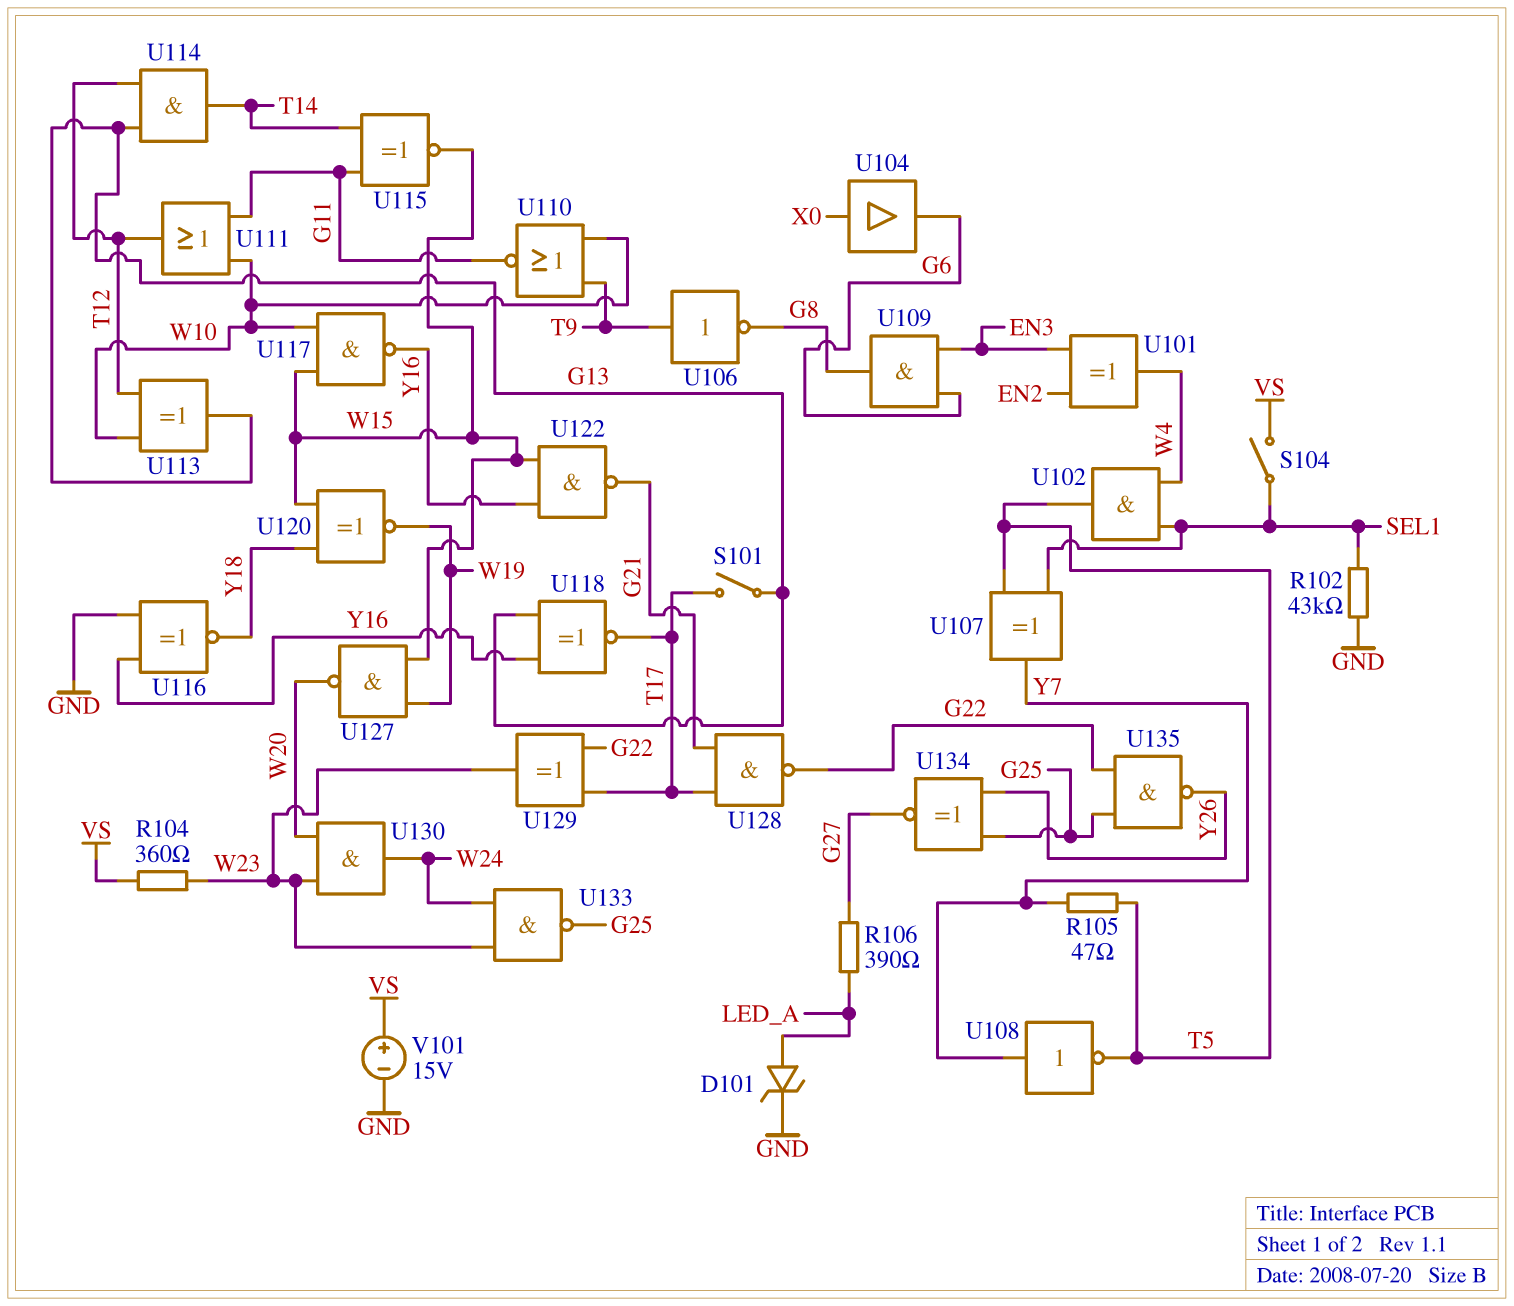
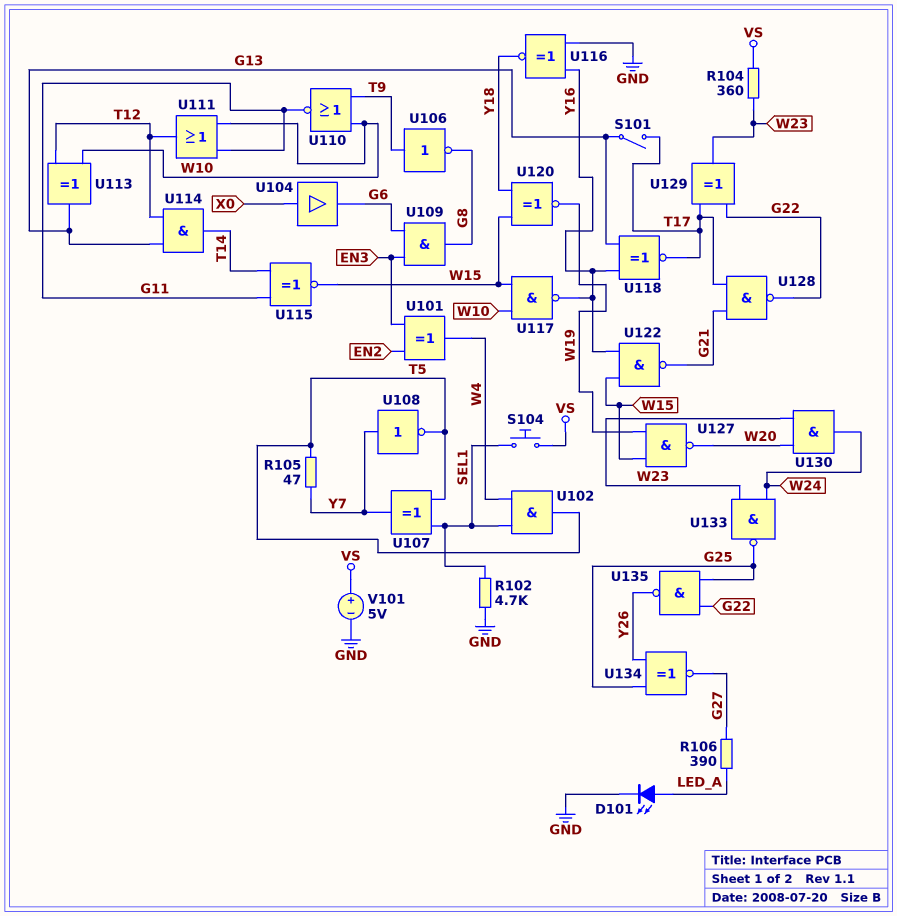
D101: zener (A LED_A, K GND) -> LED (A LED_A, K GND)
R102: 43k (GND, SEL1) -> 4.7k (GND, SEL1)
S104: switch (SEL1, VS) -> button (SEL1, VS)
V101: 15V (plus VS, minus GND) -> 5V (plus VS, minus GND)

